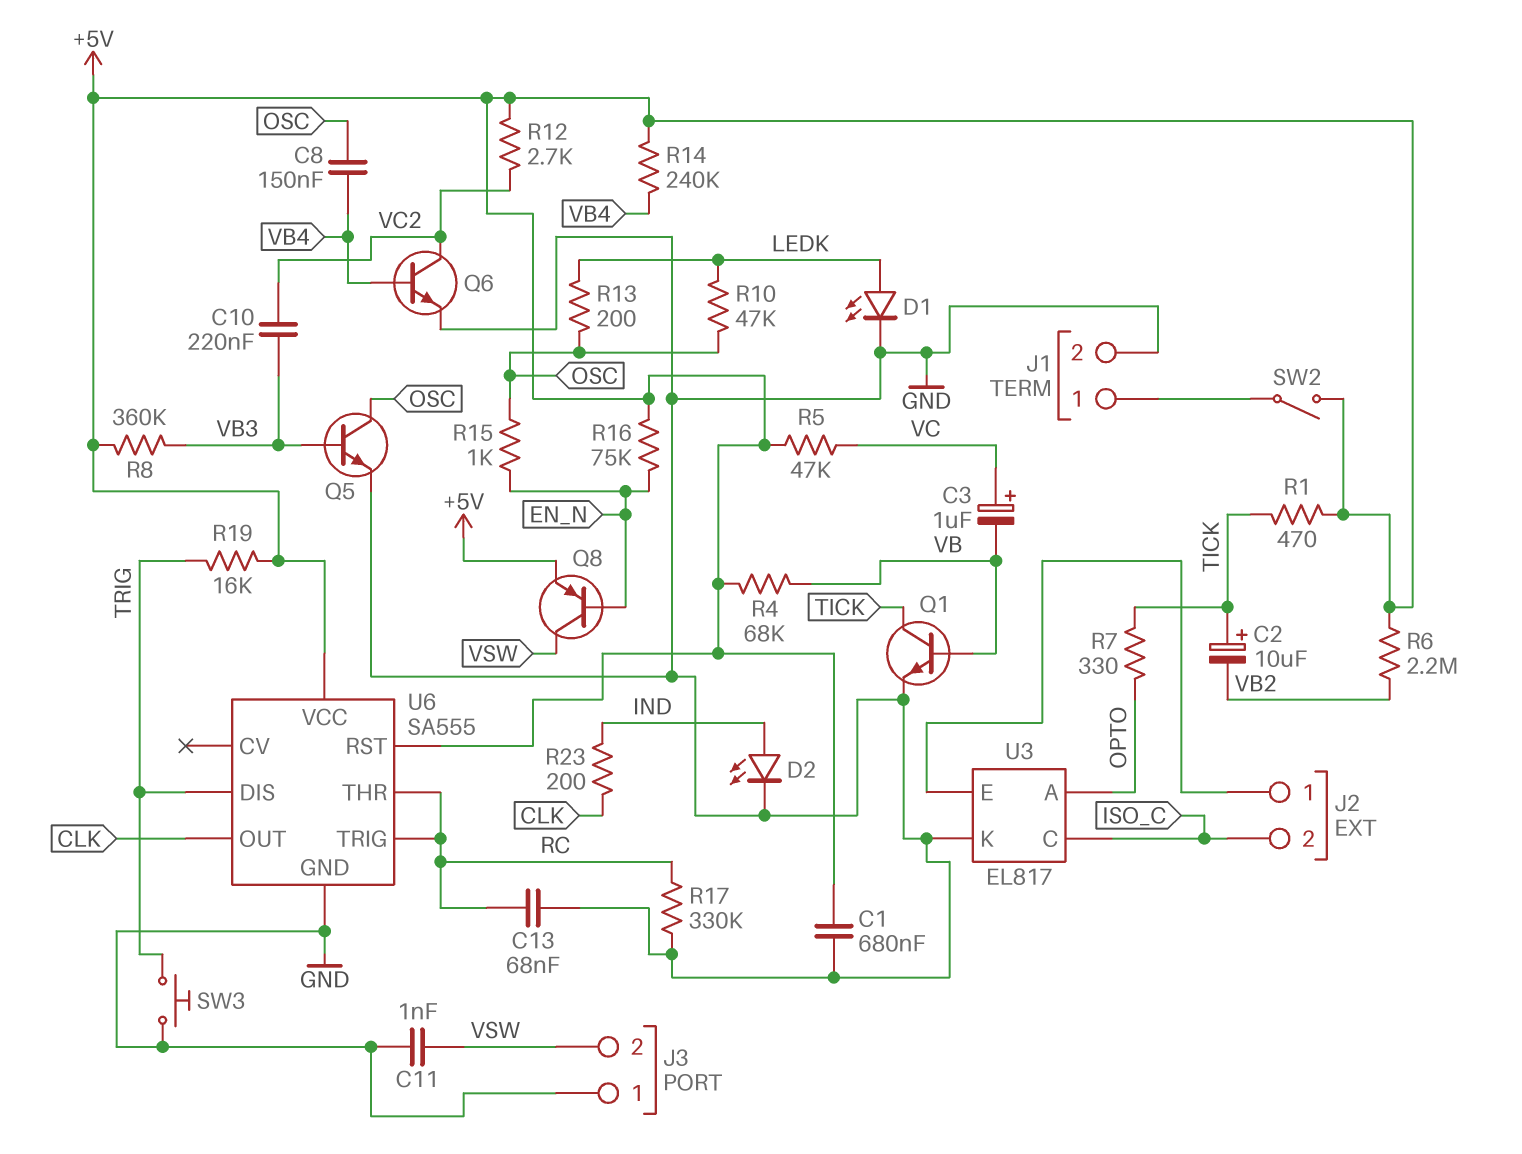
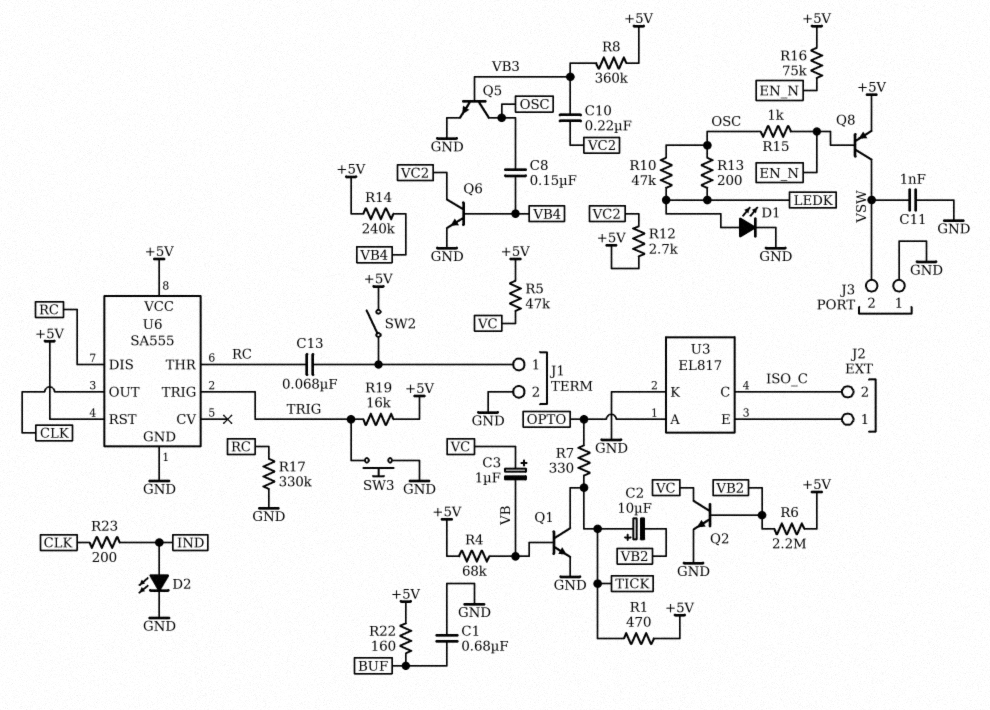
C1: 680nF (+5V, GND) -> 680nF (BUF, GND)
C13: 68nF (GND, RC) -> 68nF (J1/1, RC)
Q2: none -> NPN (B VB2, C VC, E GND)
R22: none -> 160 (+5V, BUF)
U6 pin DIS: TRIG -> RC
U6 pin TRIG: RC -> TRIG

